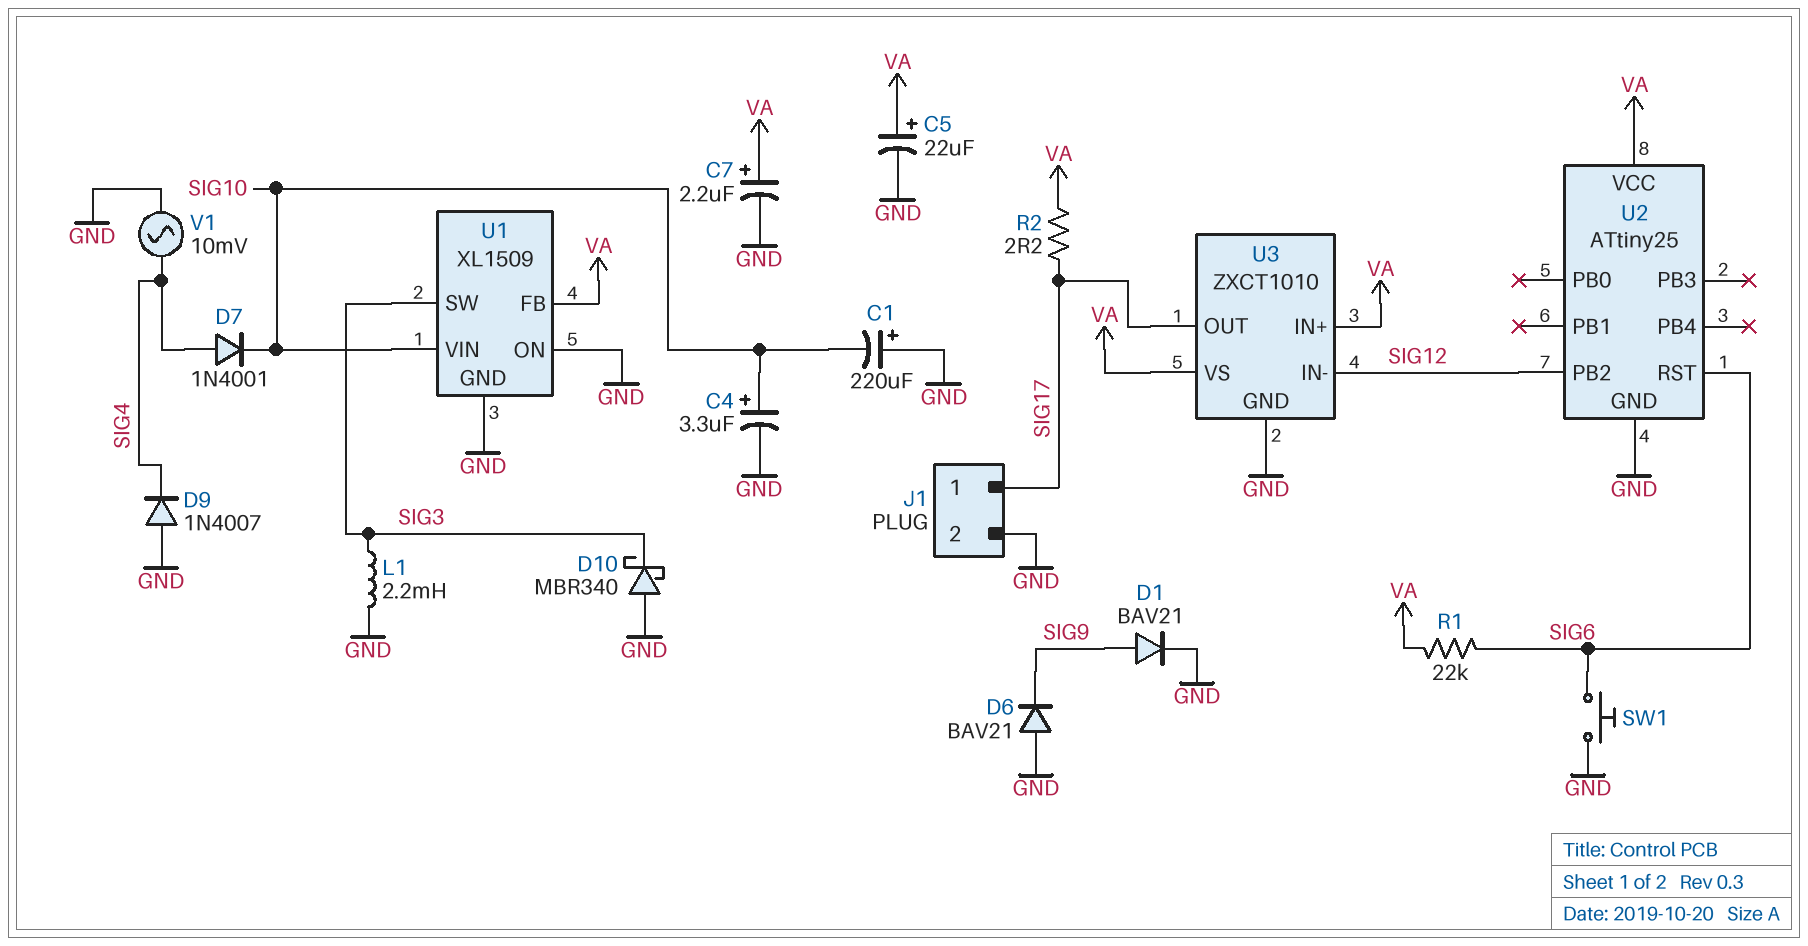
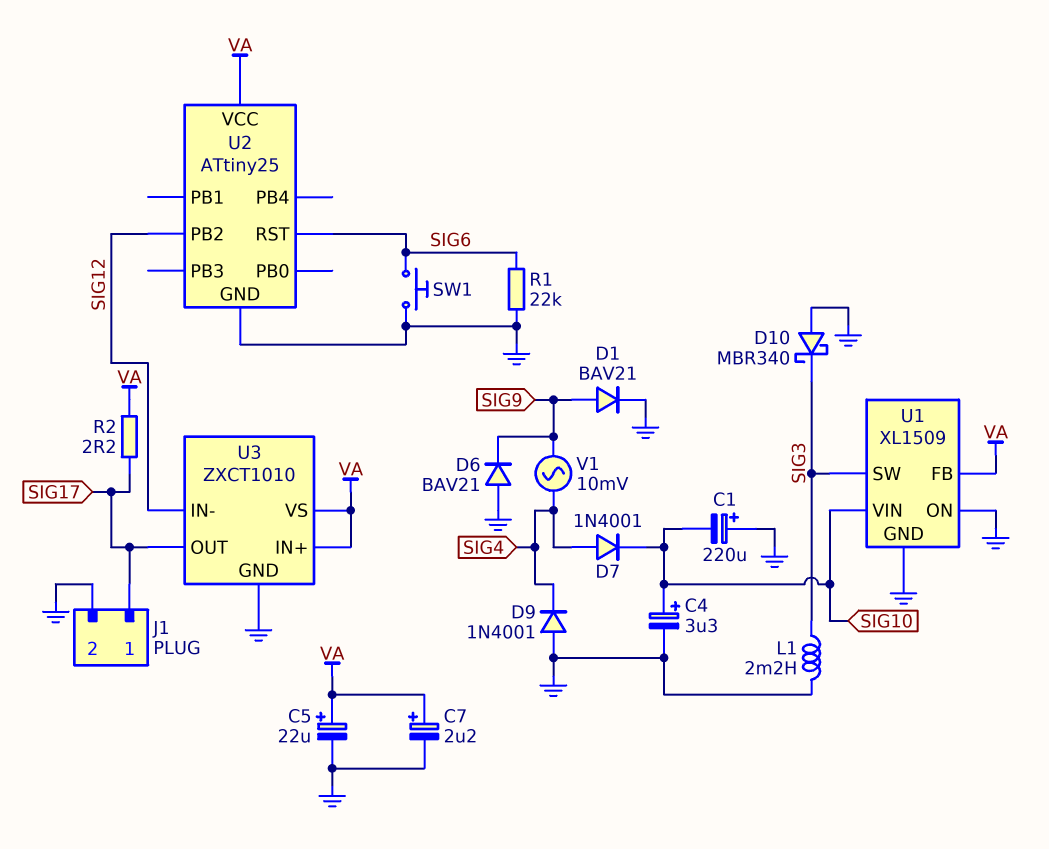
D9: diode 1N4007 (A GND, K SIG4) -> diode 1N4001 (A GND, K SIG4)
R1: 22k (SIG6, VA) -> 22k (GND, SIG6)
V1: AC 10mV (GND, SIG4) -> AC 10mV (SIG4, SIG9)

